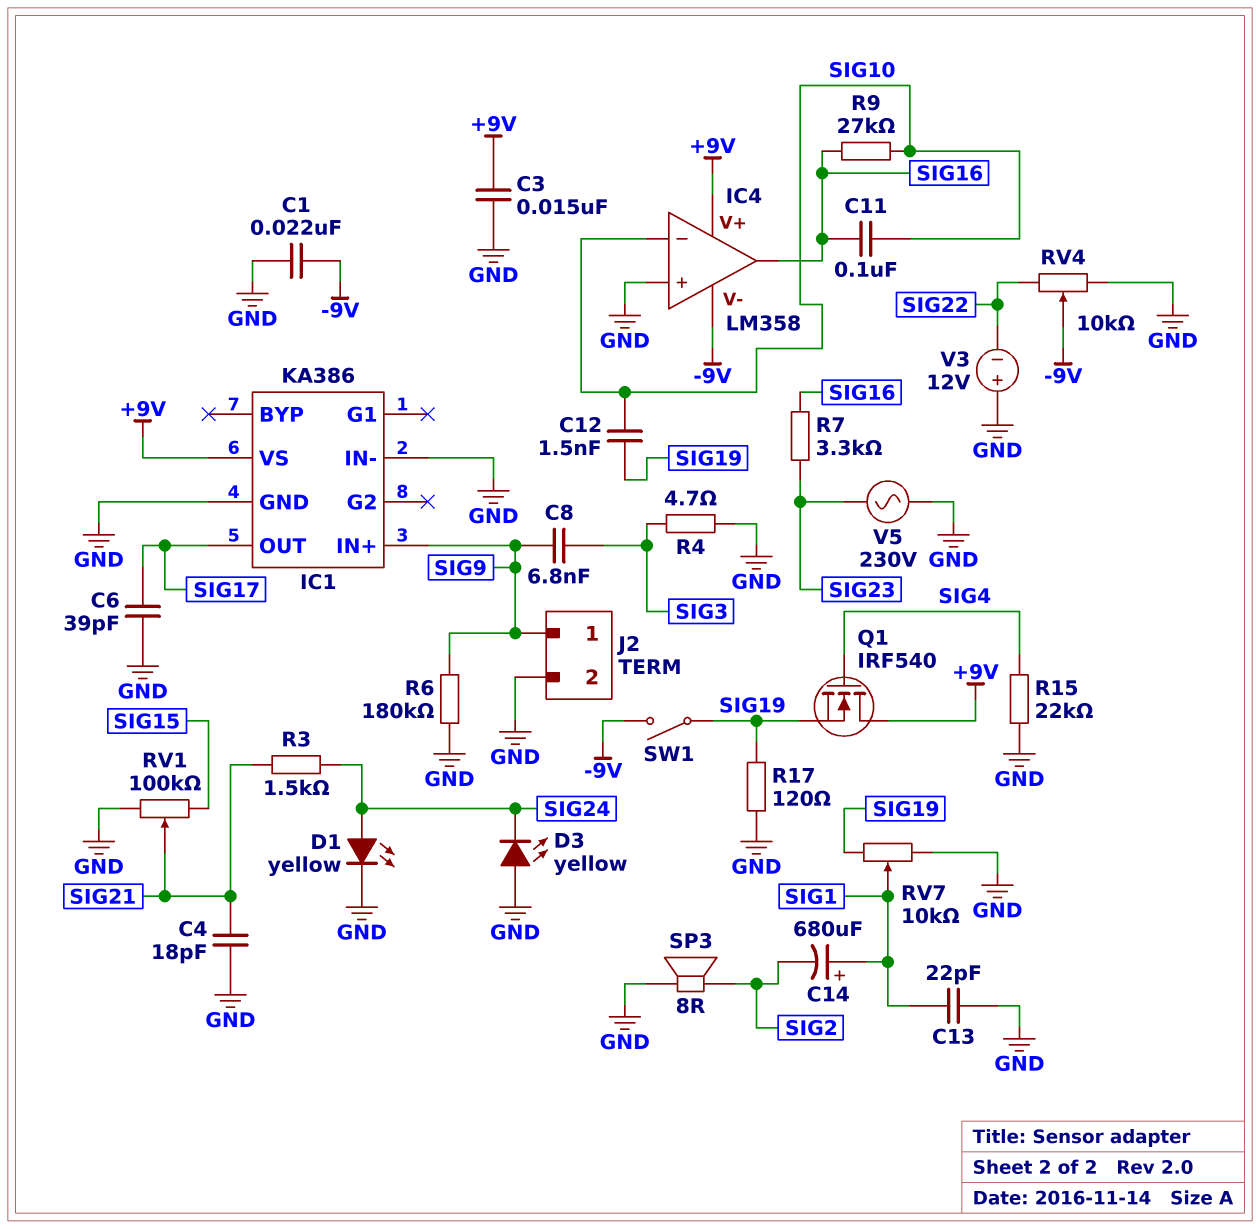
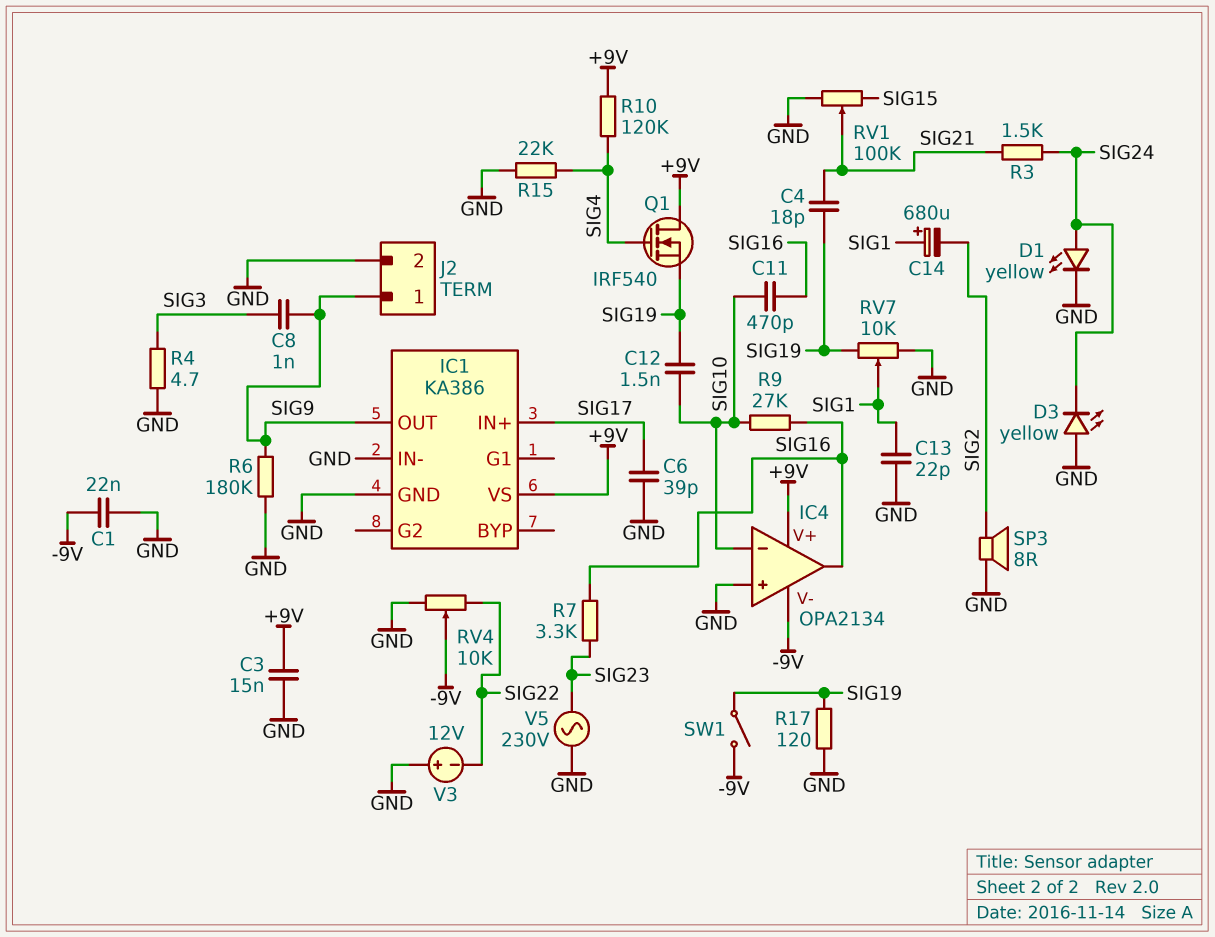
C4: 18pF (GND, SIG21) -> 18pF (SIG19, SIG21)
C8: 6.8nF (SIG3, SIG9) -> 1nF (SIG3, SIG9)
C11: 100nF (SIG10, SIG16) -> 470pF (SIG10, SIG16)
IC1 pin IN+: SIG9 -> SIG17
IC1 pin OUT: SIG17 -> SIG9
IC4: LM358 -> OPA2134
R10: none -> 120k (+9V, SIG4)

